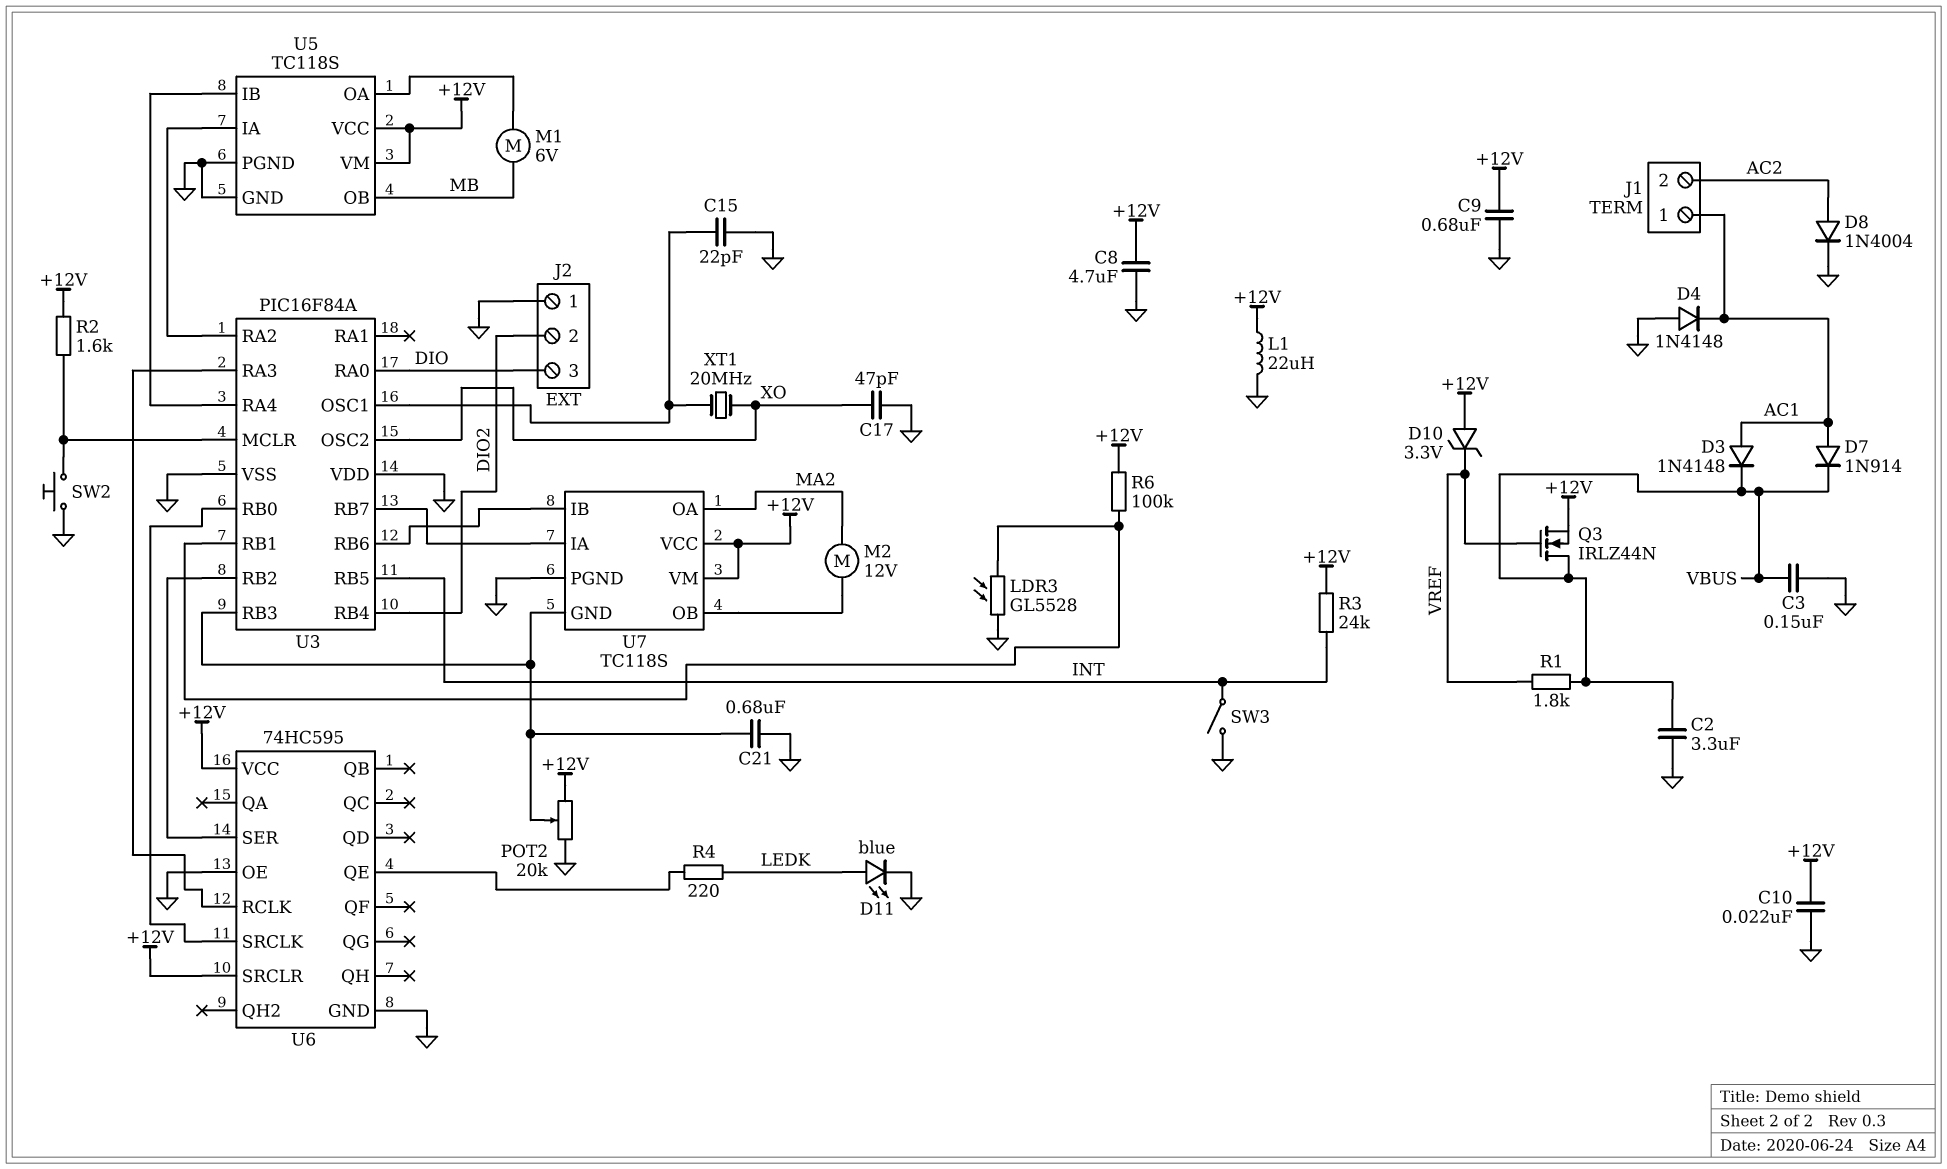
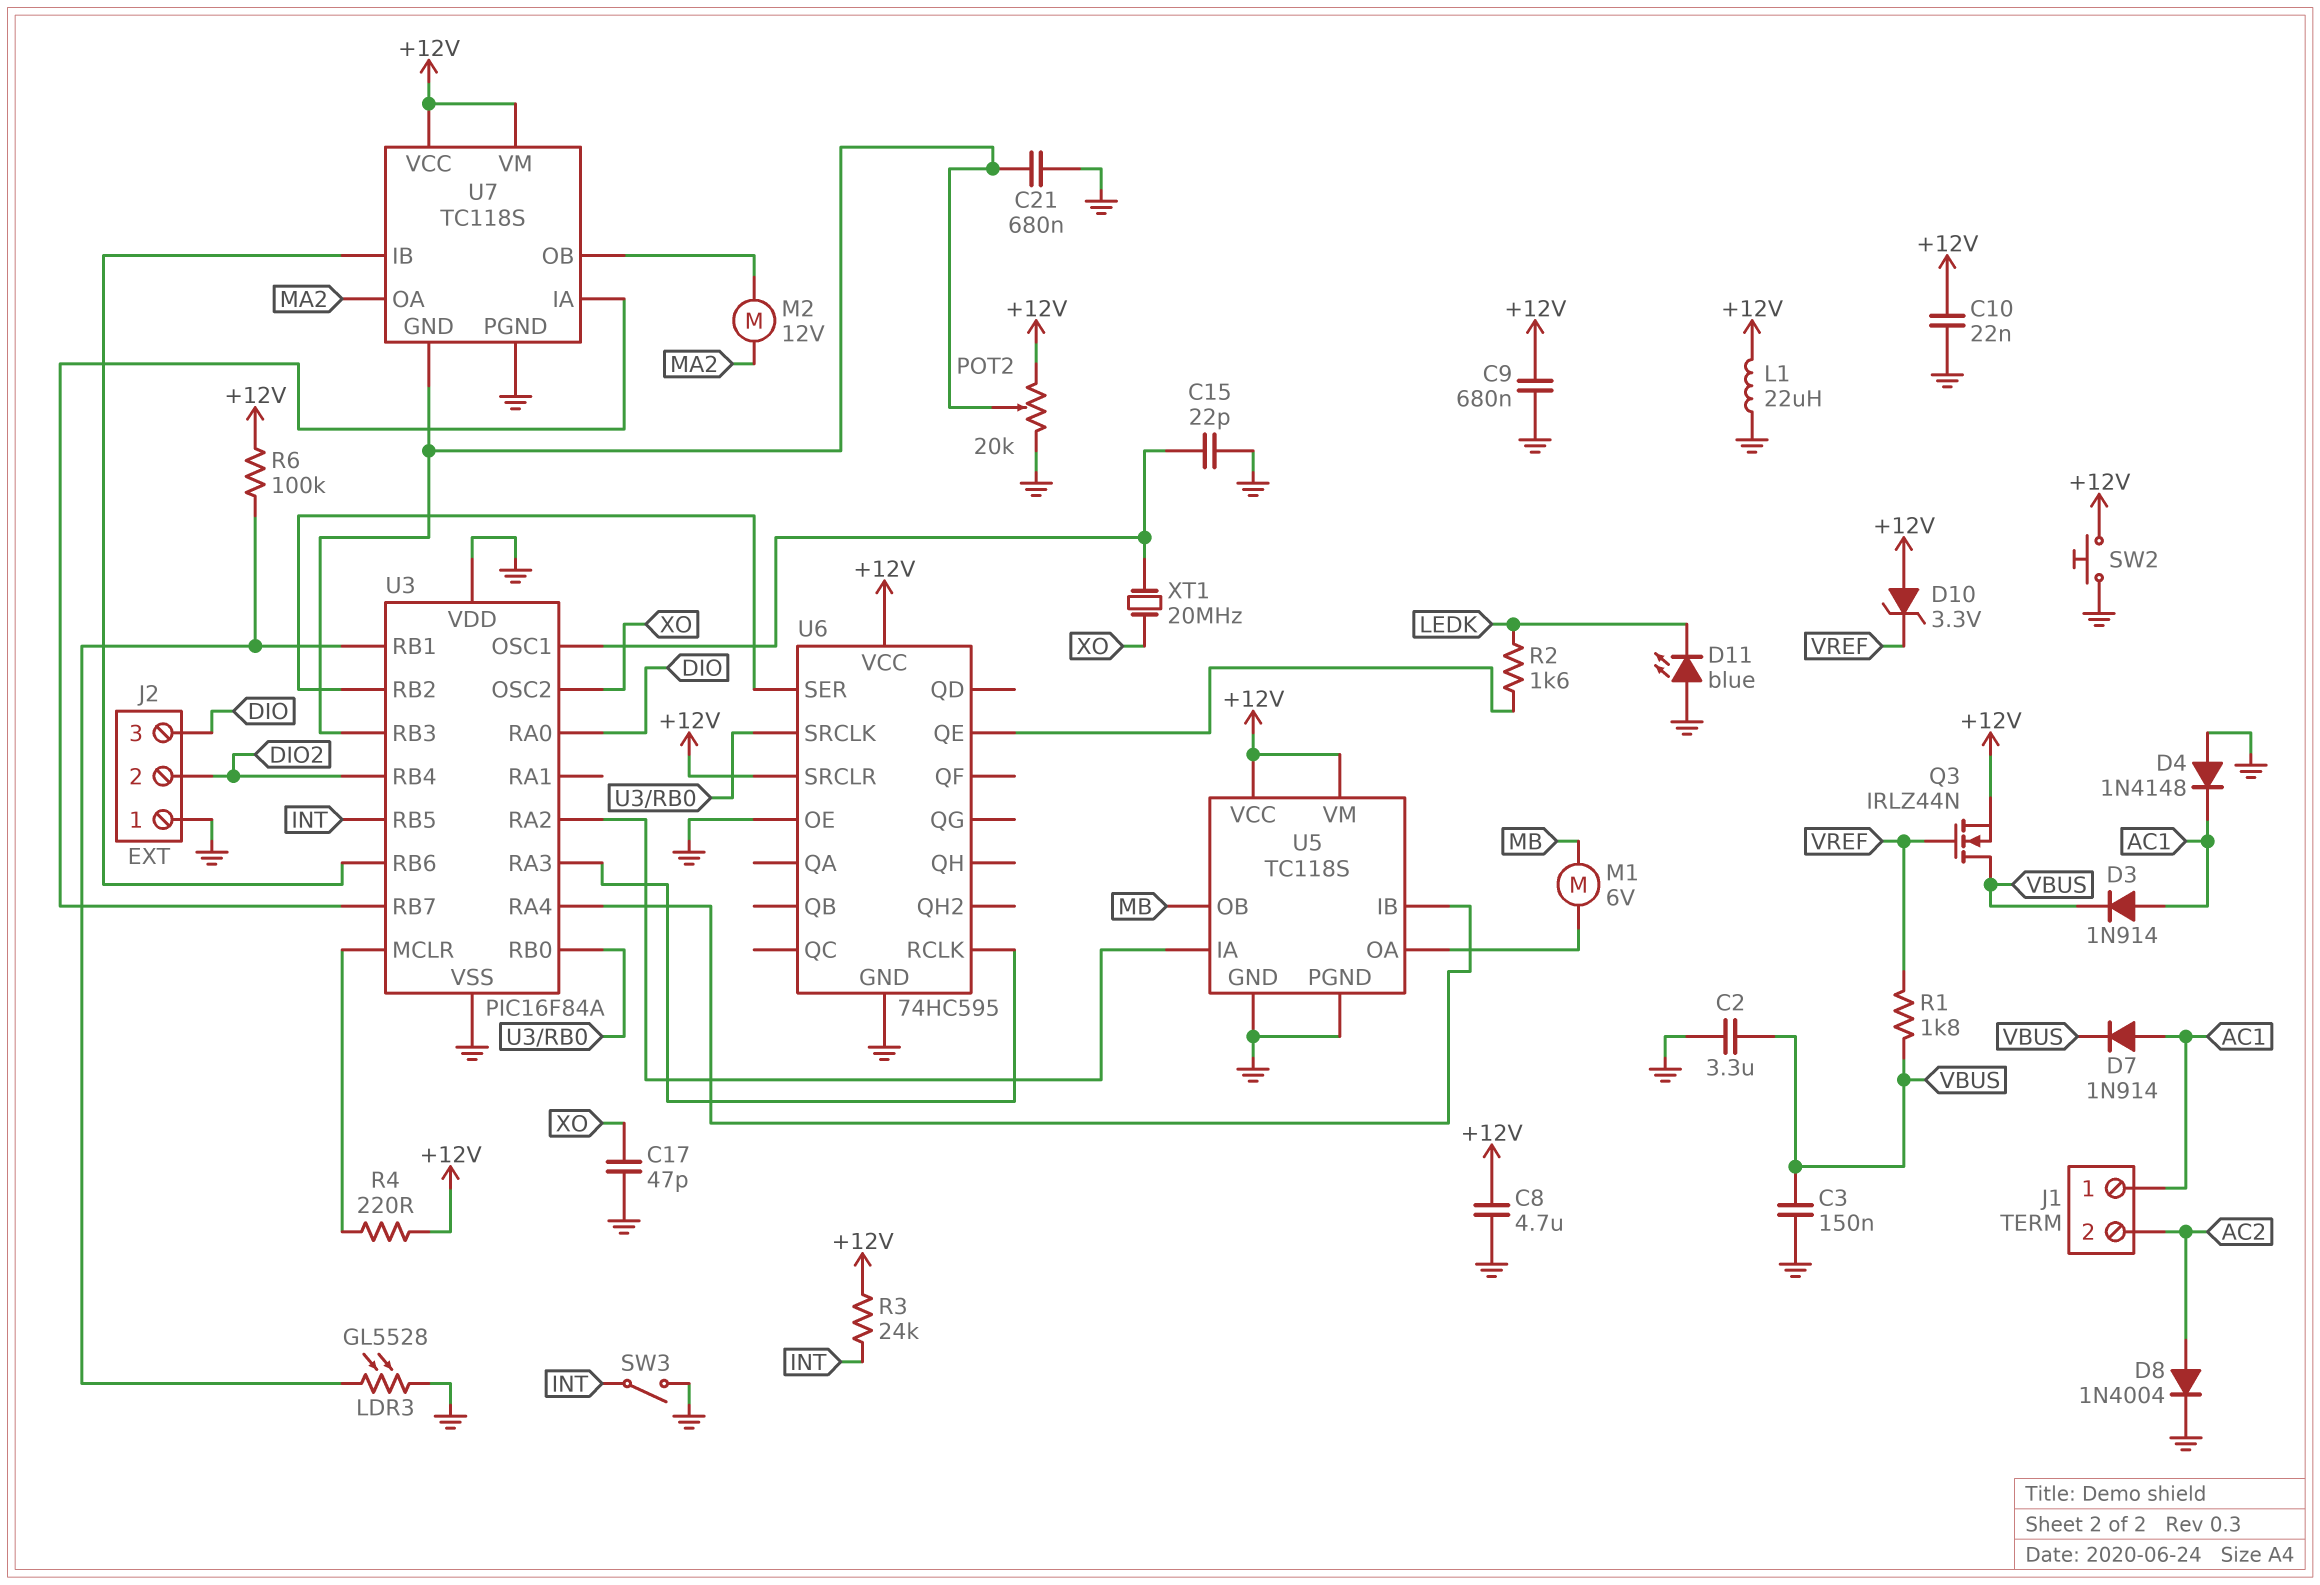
D3: diode 1N4148 (A AC1, K VBUS) -> diode 1N914 (A AC1, K VBUS)
D11: LED blue (A LEDK, K GND) -> LED blue (A GND, K LEDK)
R2: 1.6k (+12V, U3/MCLR) -> 1.6k (LEDK, U6/QE)
R4: 220 (LEDK, U6/QE) -> 220 (+12V, U3/MCLR)
SW2: button (GND, U3/MCLR) -> button (+12V, GND)

